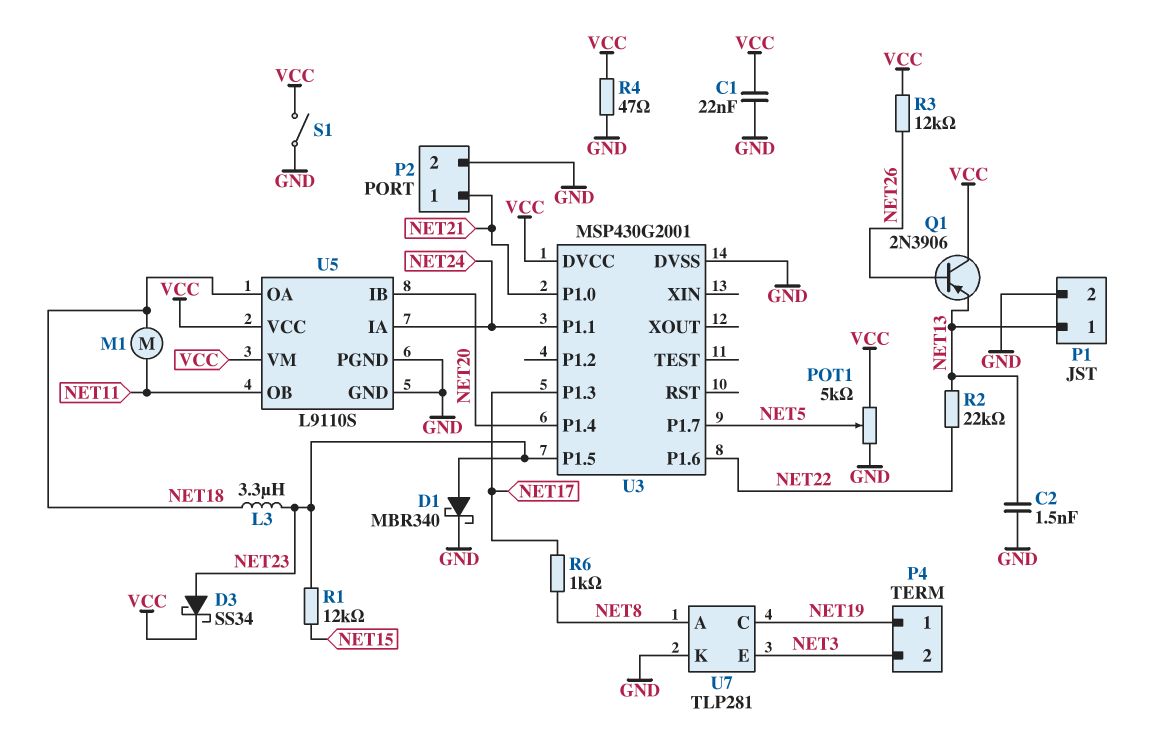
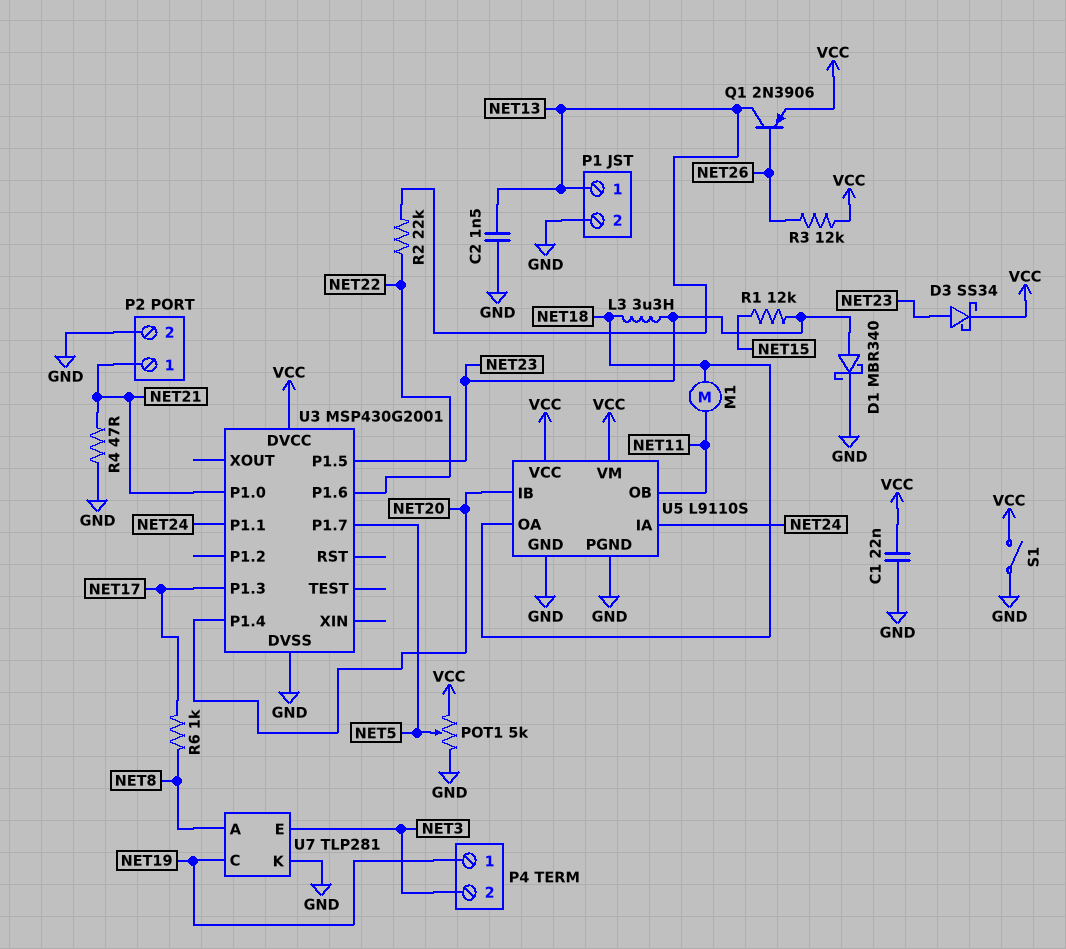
Q1: PNP 2N3906 (B NET26, C VCC, E NET13) -> PNP 2N3906 (B NET26, C NET13, E VCC)
R4: 47 (GND, VCC) -> 47 (GND, NET21)

